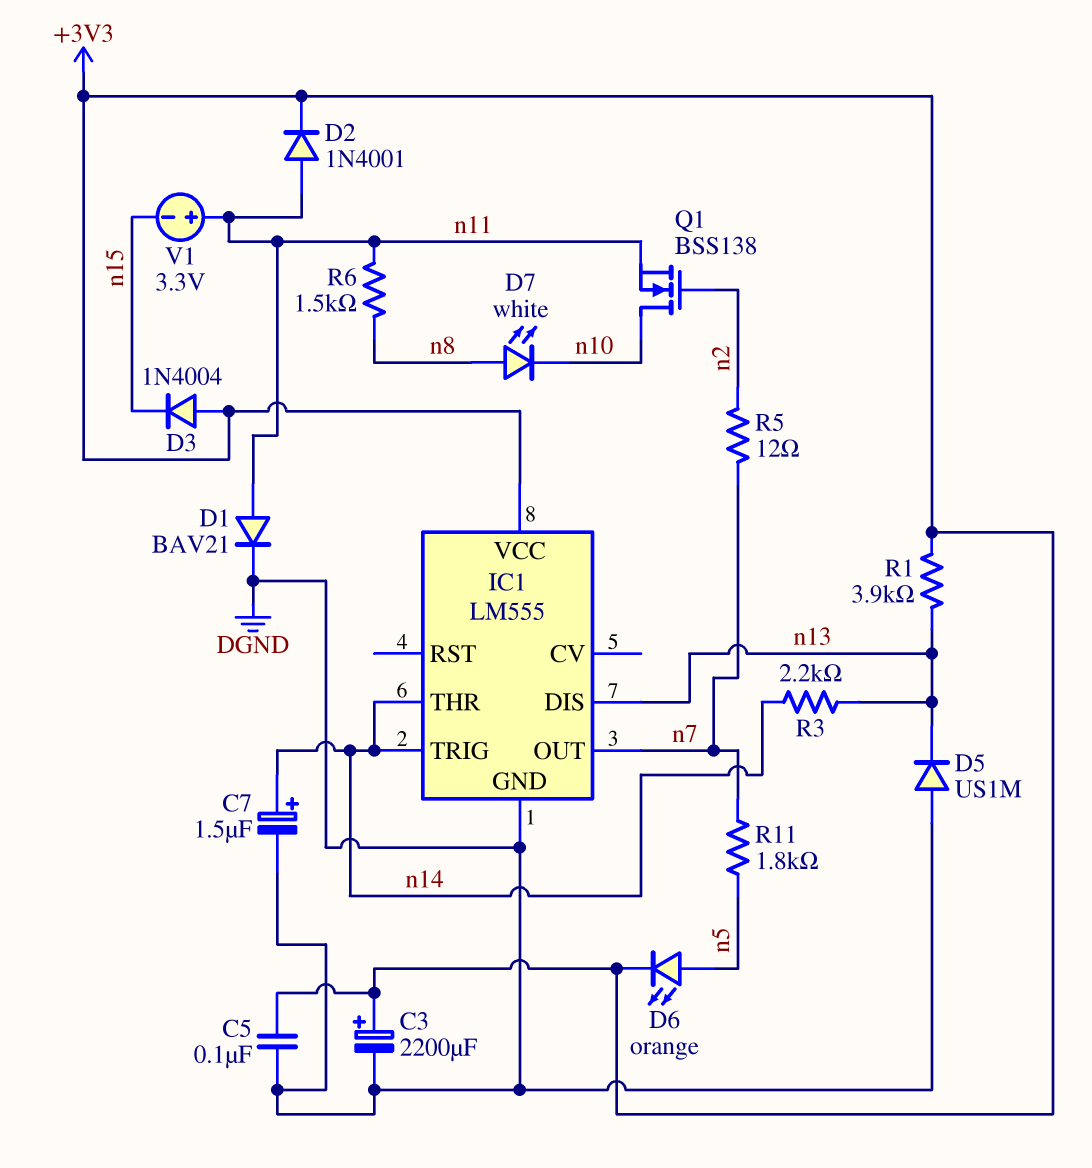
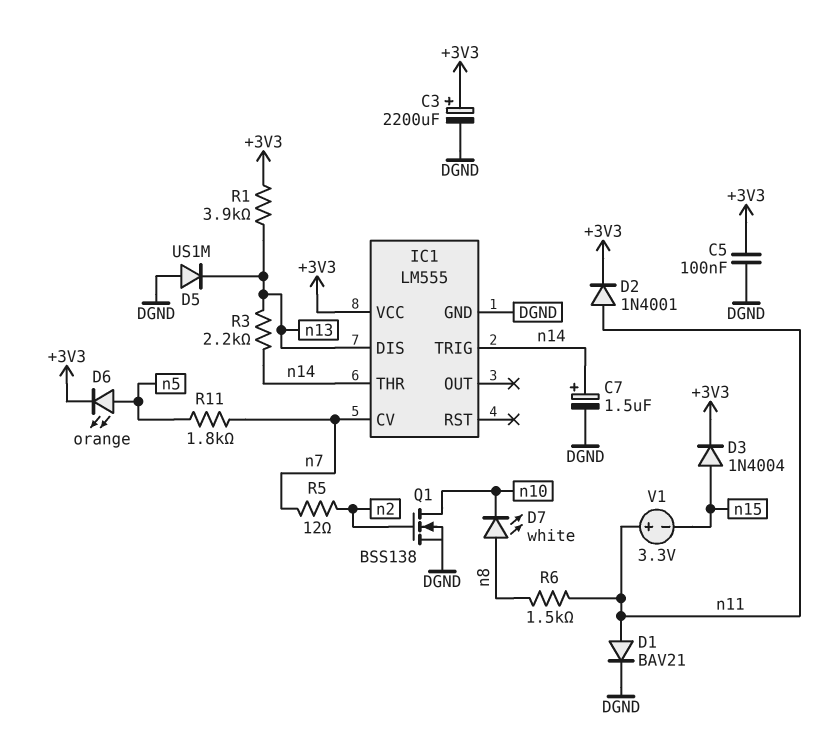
D3: diode 1N4004 (A +3V3, K n15) -> diode 1N4004 (A n15, K +3V3)
IC1 pin CV: none -> n7
IC1 pin OUT: n7 -> none
Q1: NMOS BSS138 (G n2, D n10, S n11) -> NMOS BSS138 (G n2, D n10, S DGND)

